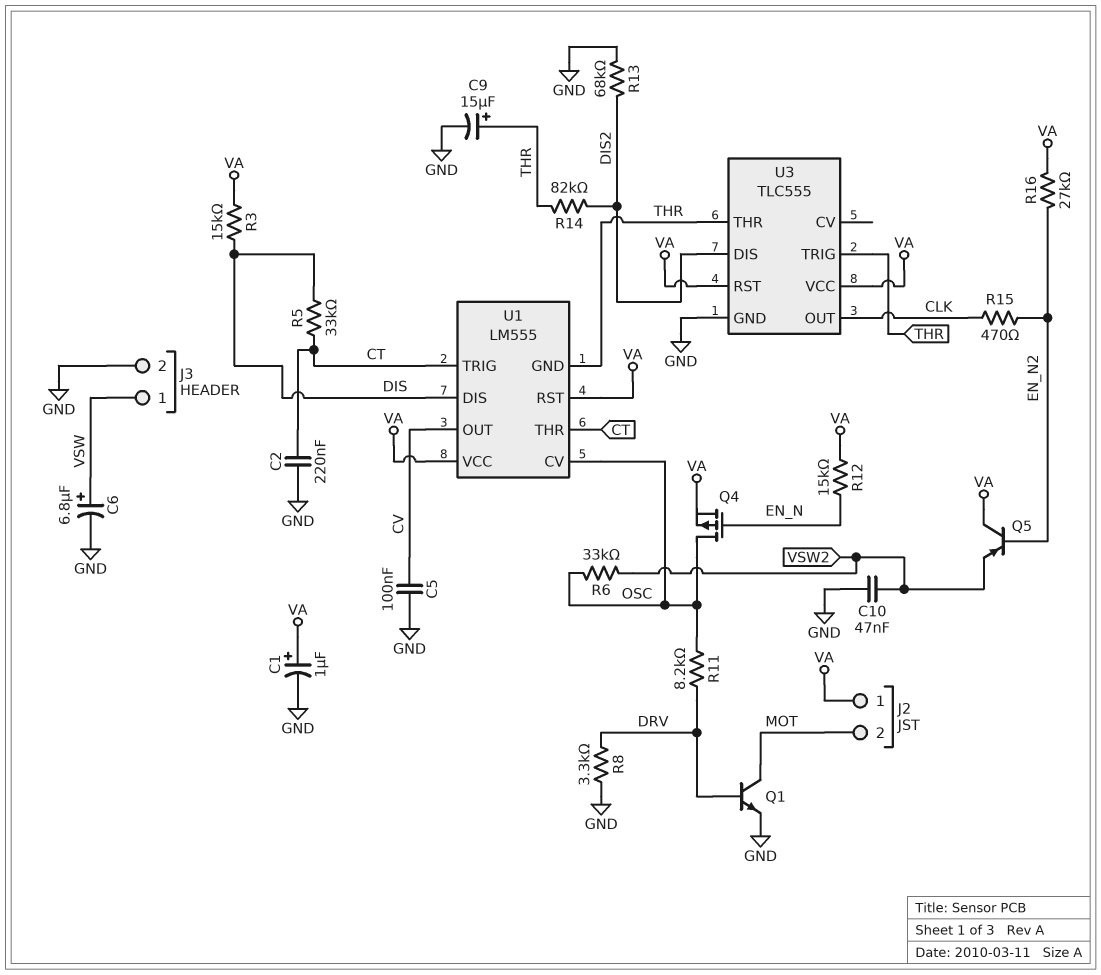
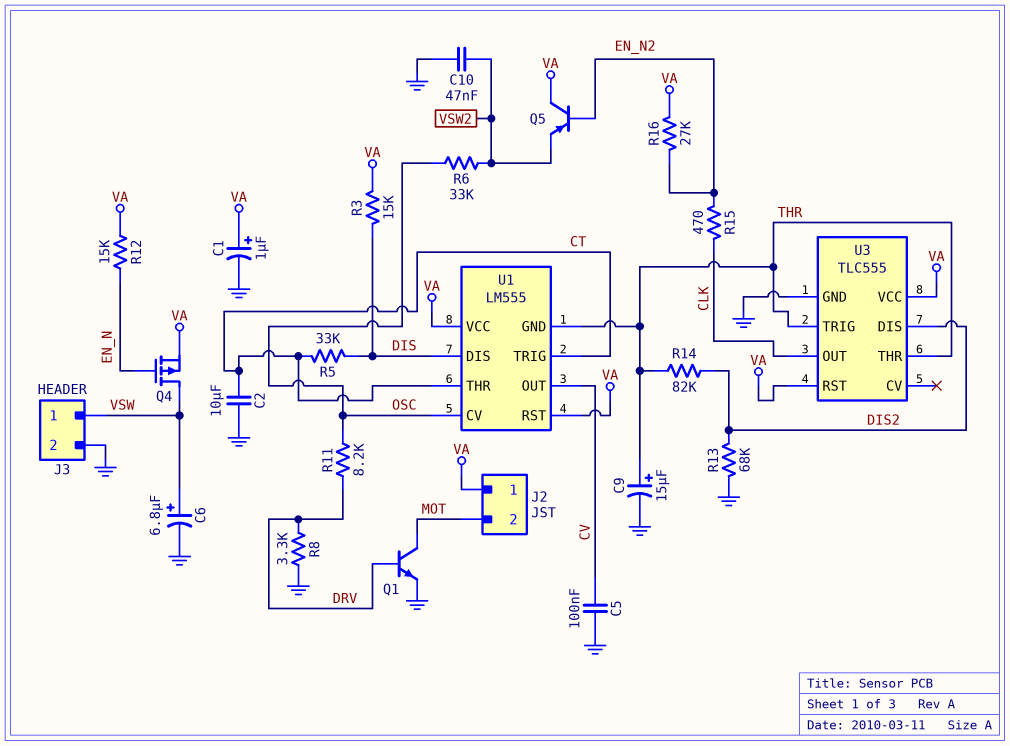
C2: 220nF (CT, GND) -> 10uF (CT, GND)
Q4: PMOS (G EN_N, D OSC, S VA) -> PMOS (G EN_N, D VSW, S VA)

